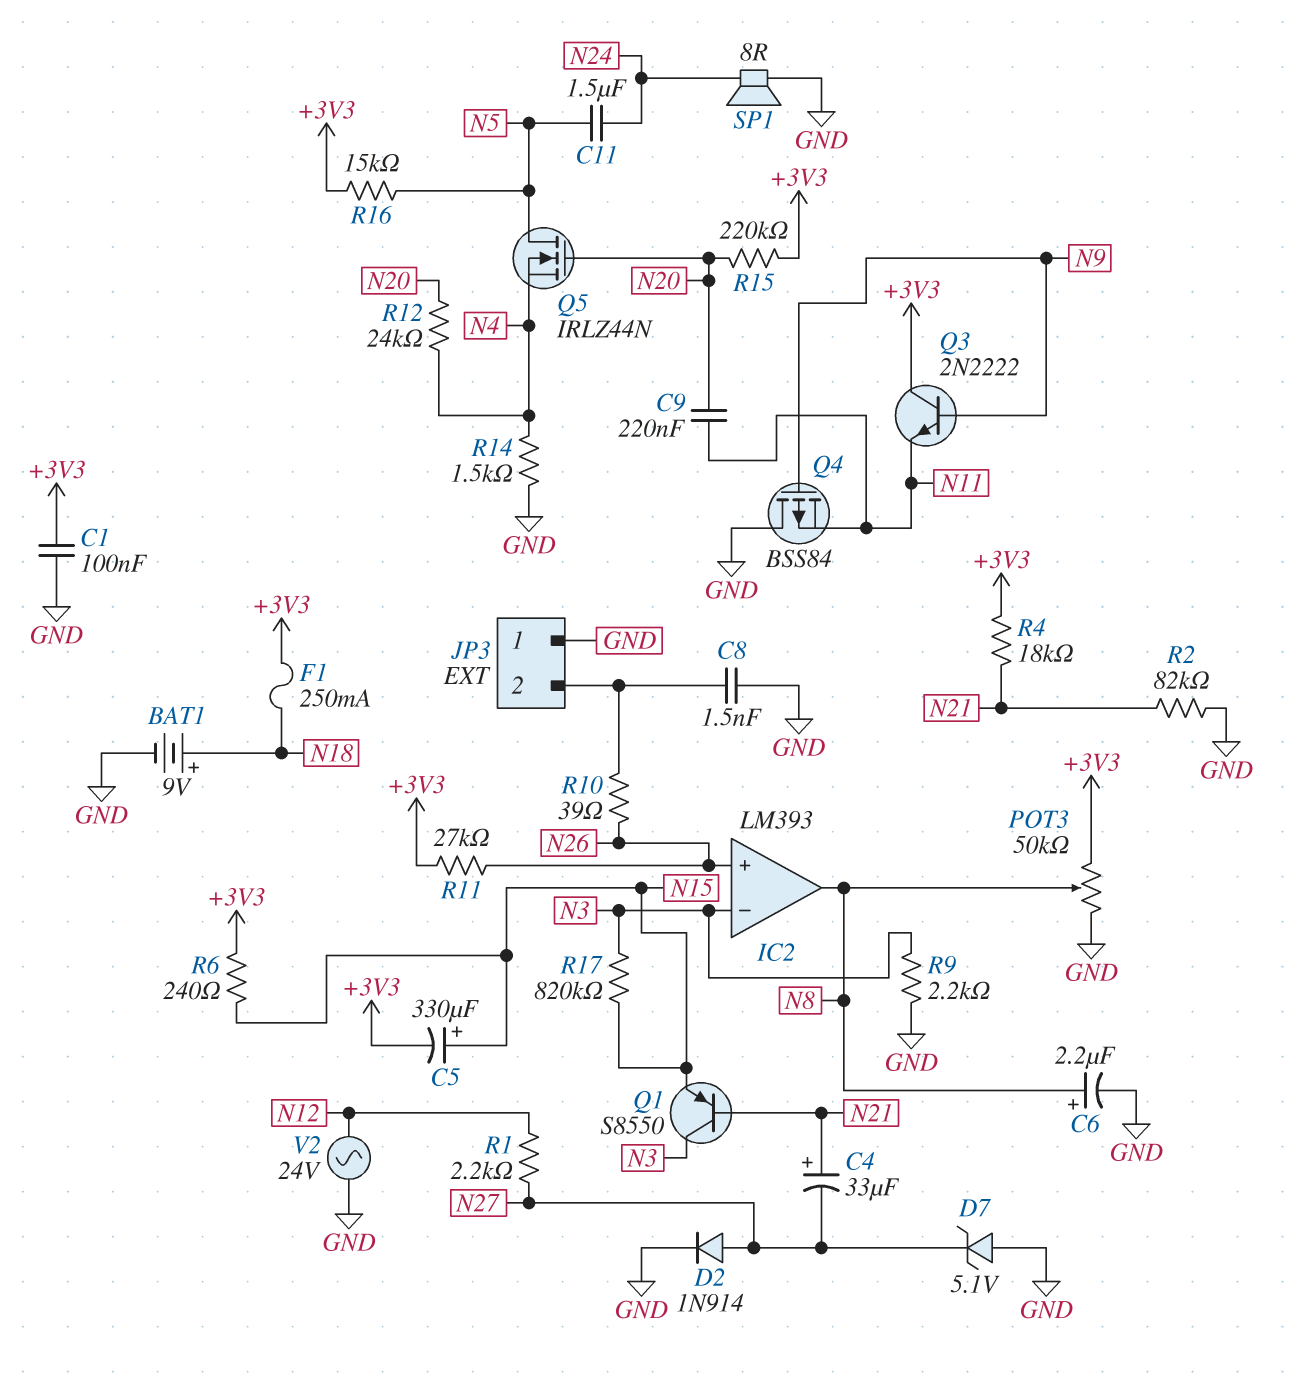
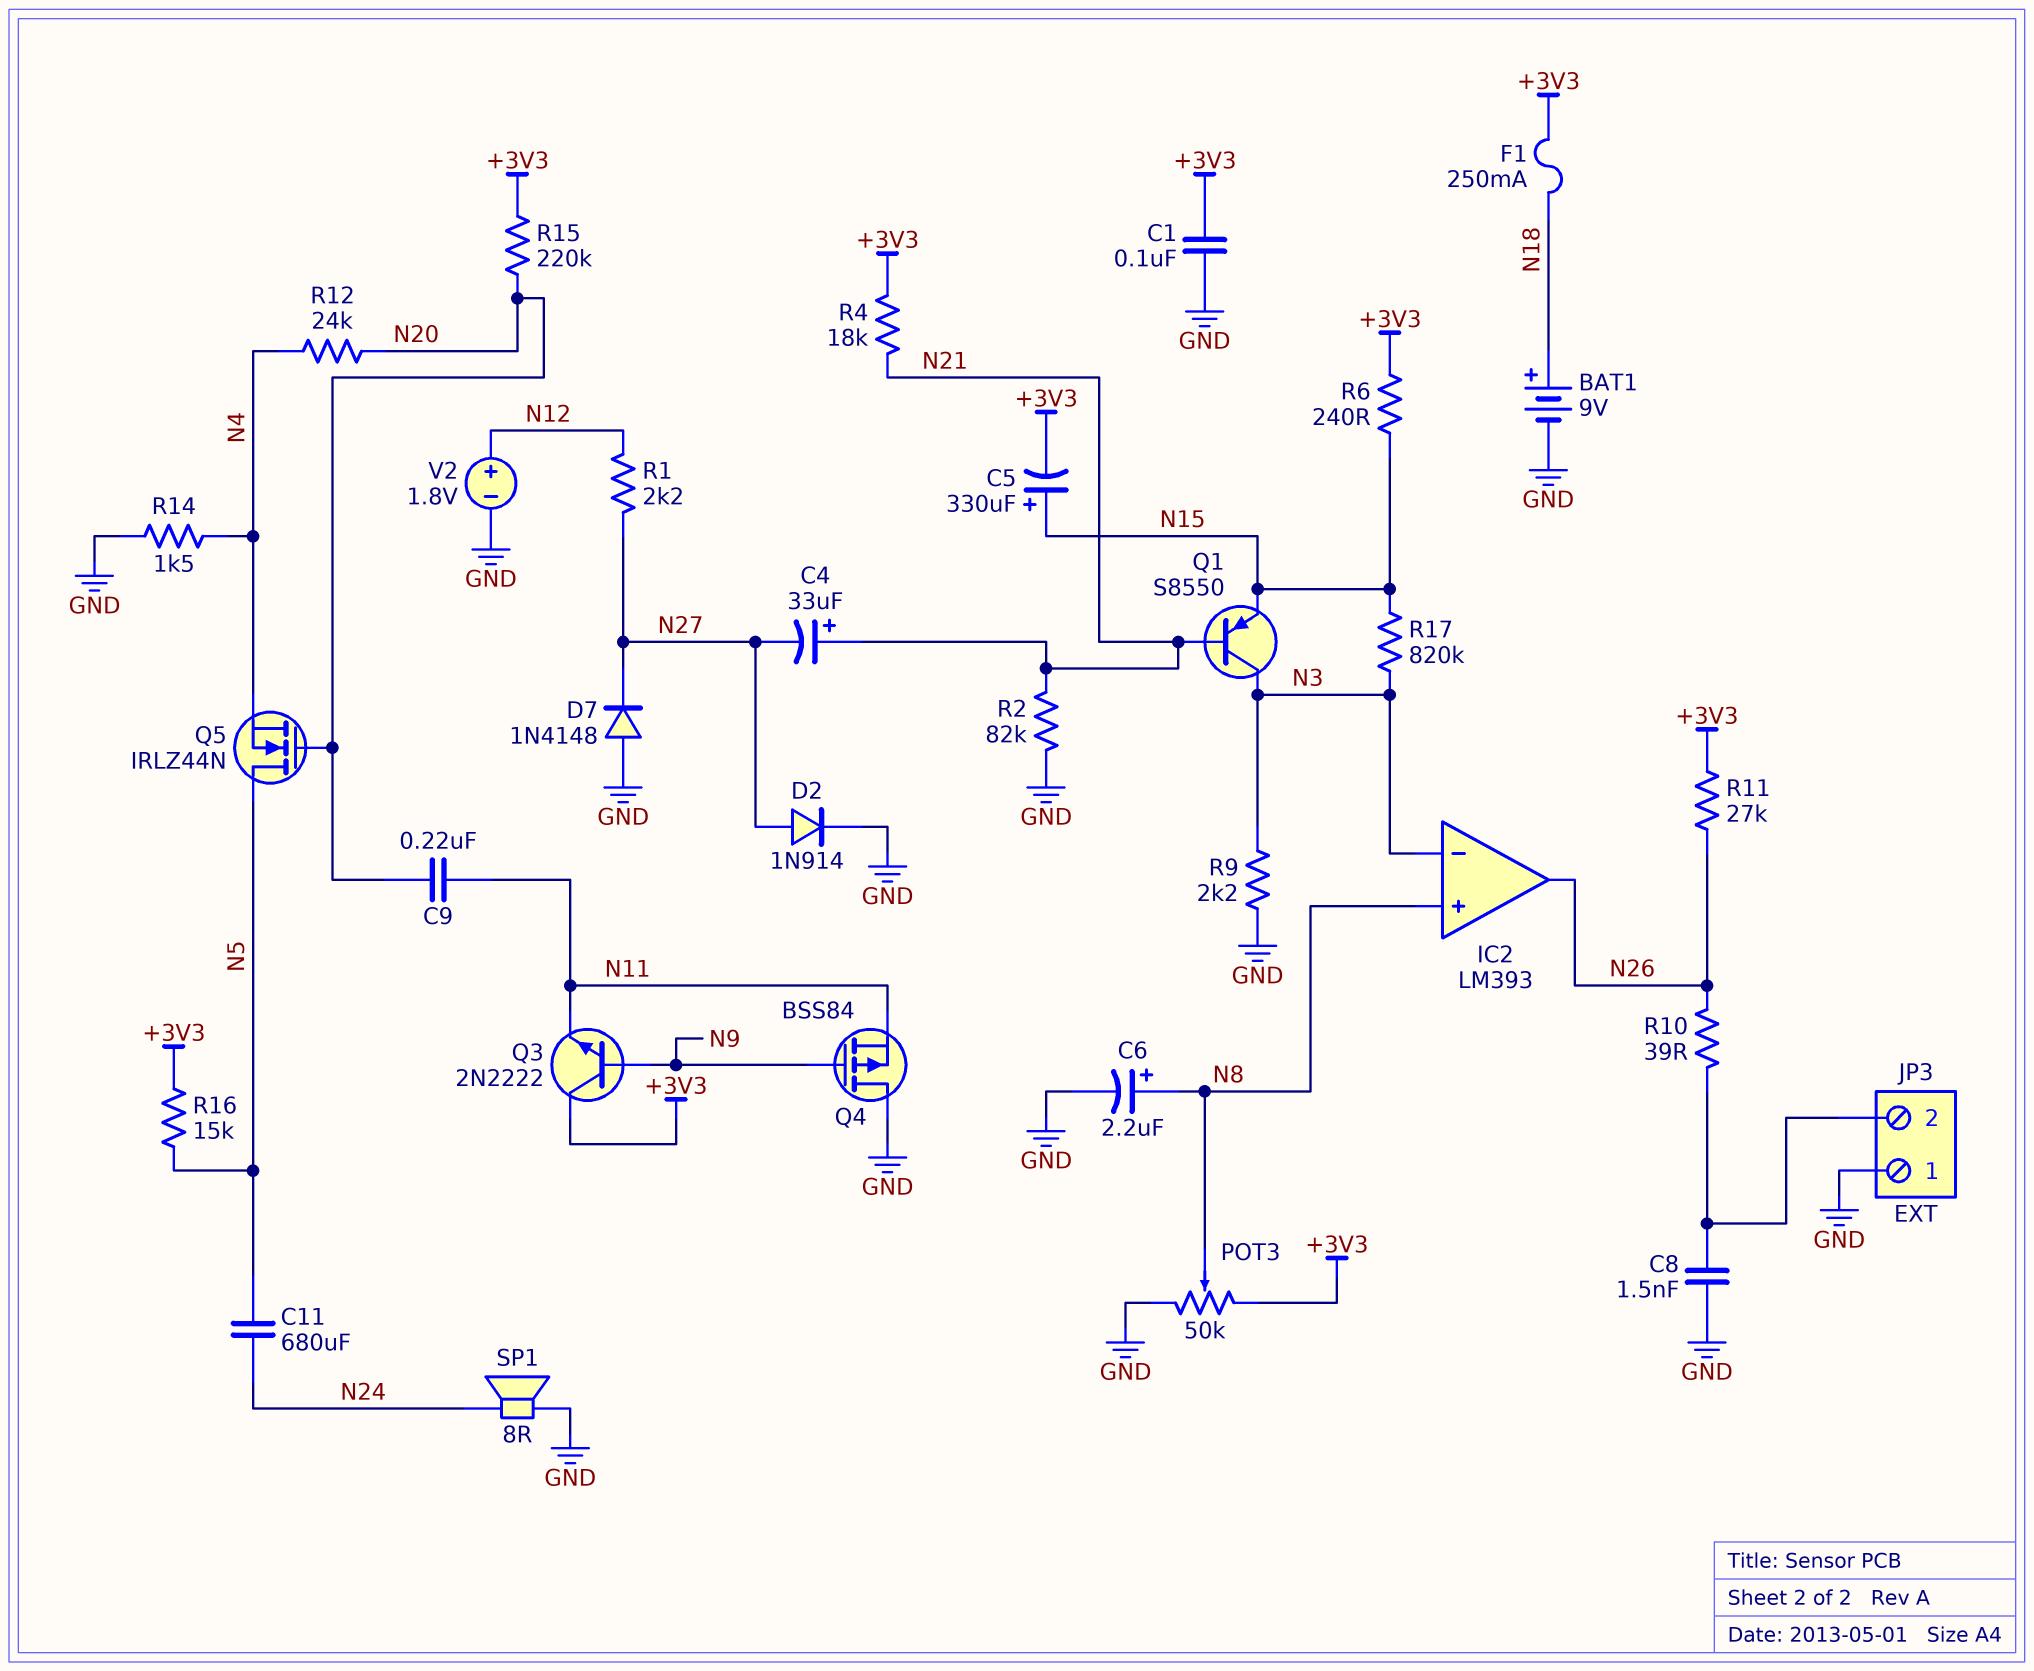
C11: 1.5uF (N5, N24) -> 680uF (N5, N24)
D7: zener 5.1V (A GND, K N27) -> diode 1N4148 (A GND, K N27)
IC2 pin in+: N26 -> N8
IC2 pin out: N8 -> N26
V2: AC 24V (GND, N12) -> 1.8V (plus N12, minus GND)

